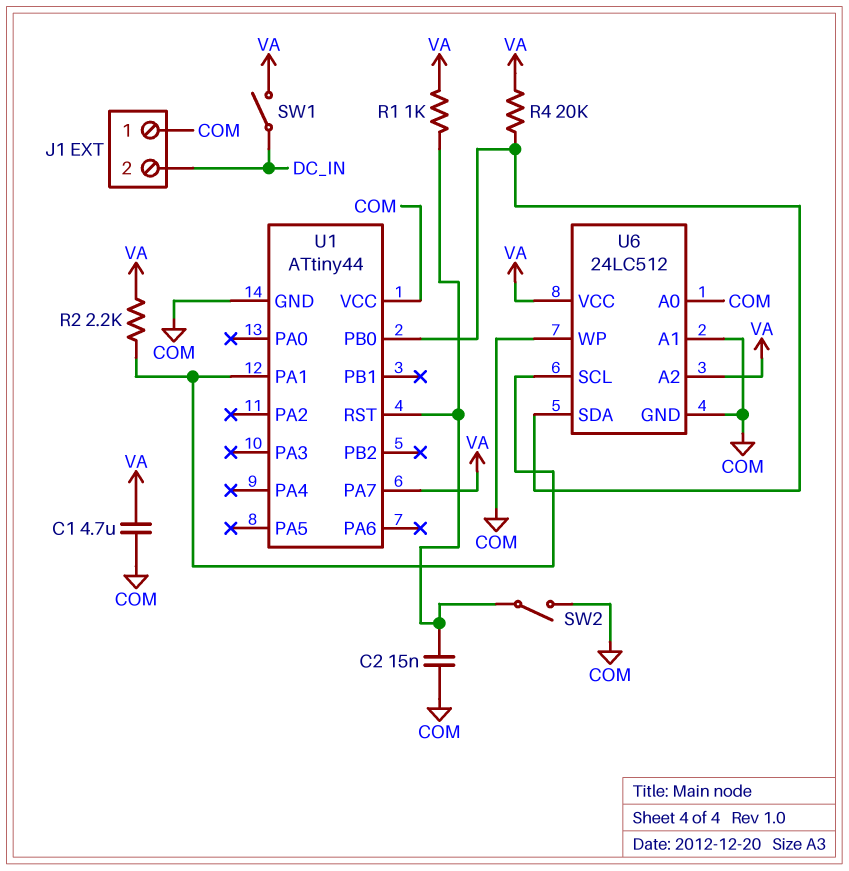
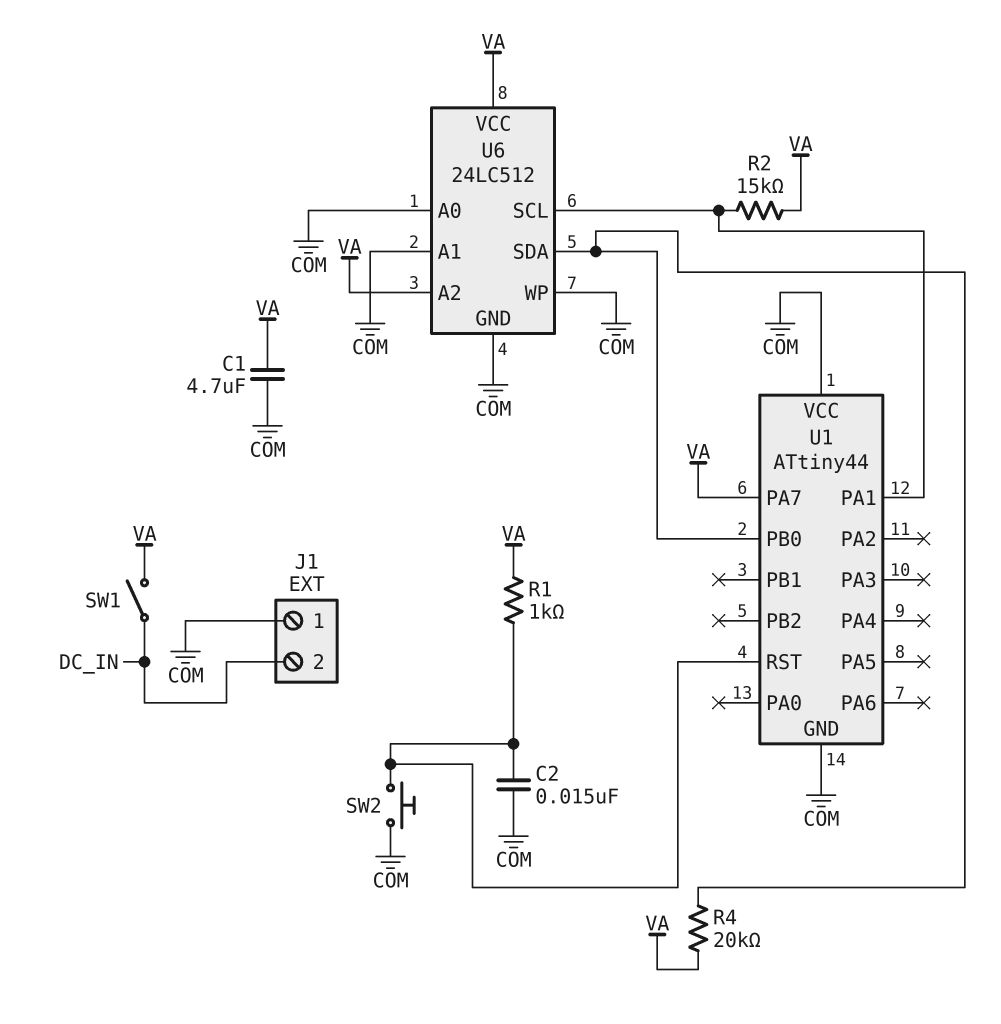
R2: 2.2k (U1/PA1, VA) -> 15k (U1/PA1, VA)
SW2: switch (COM, U1/RST) -> button (COM, U1/RST)

